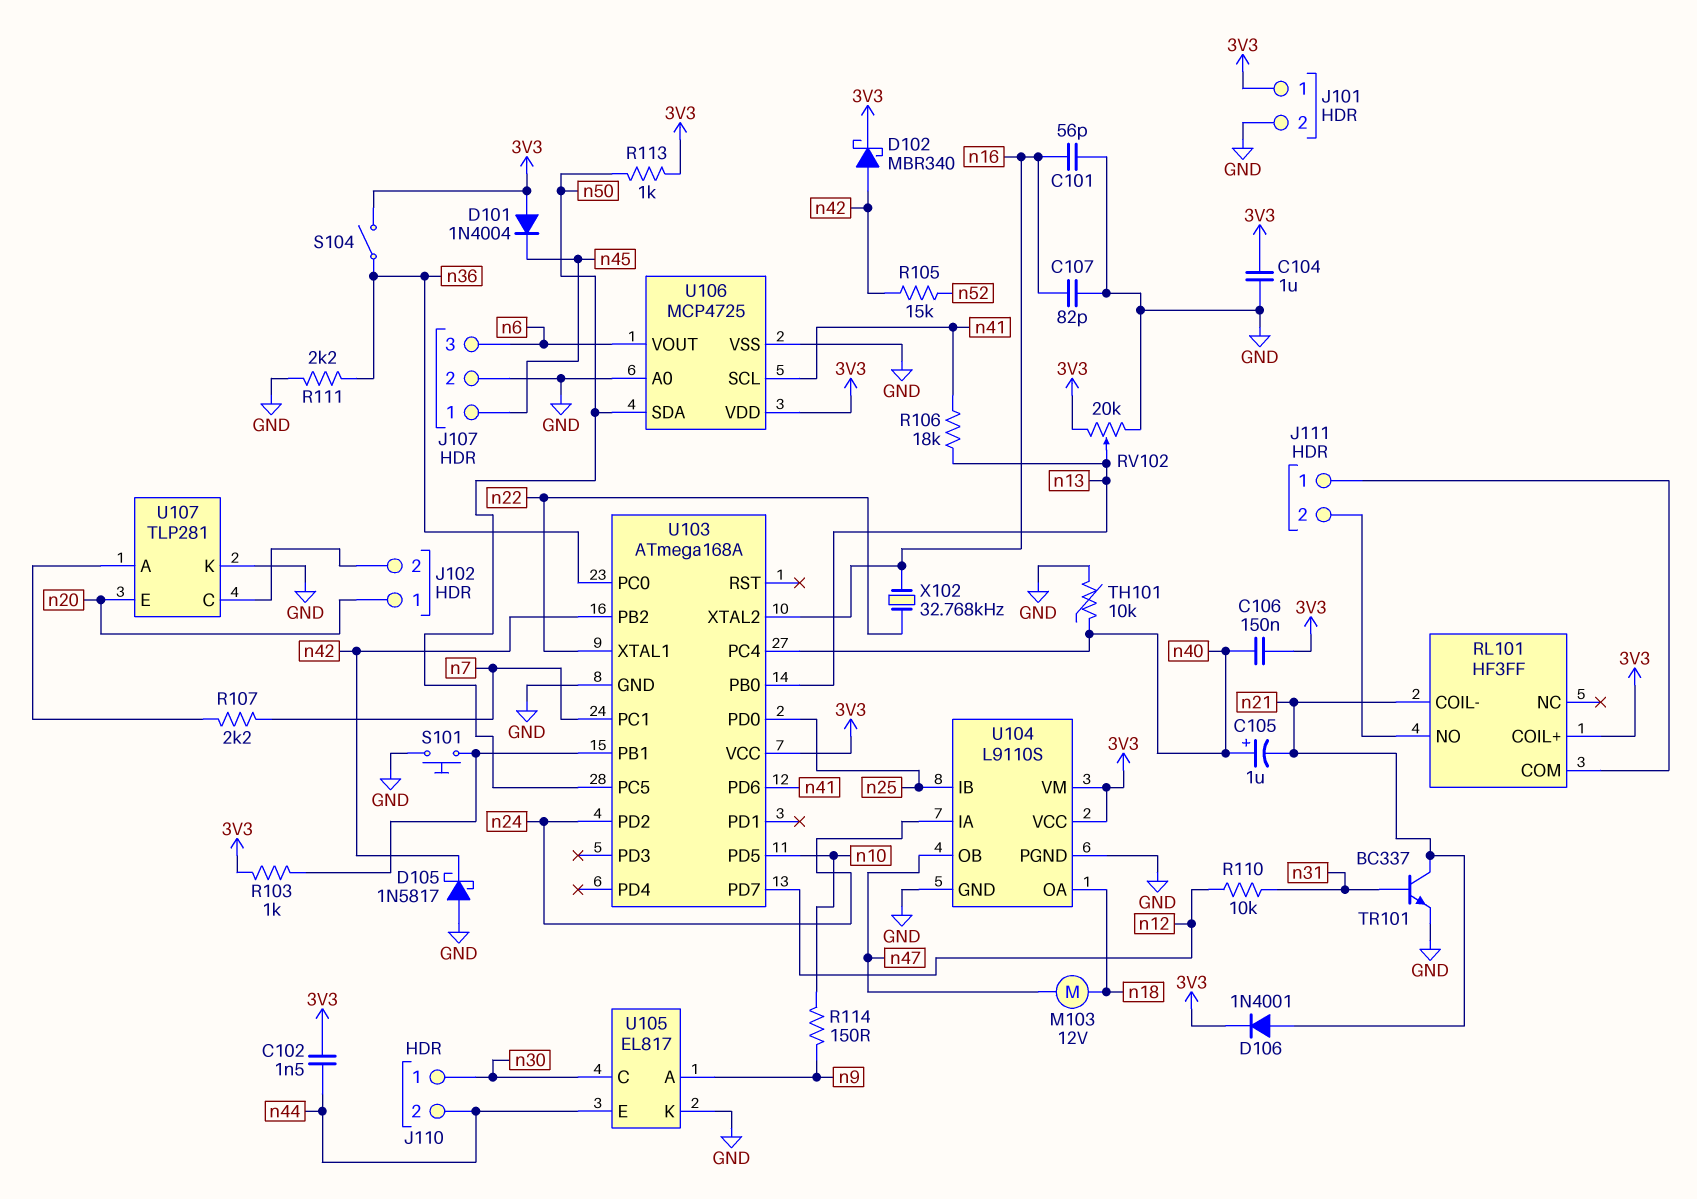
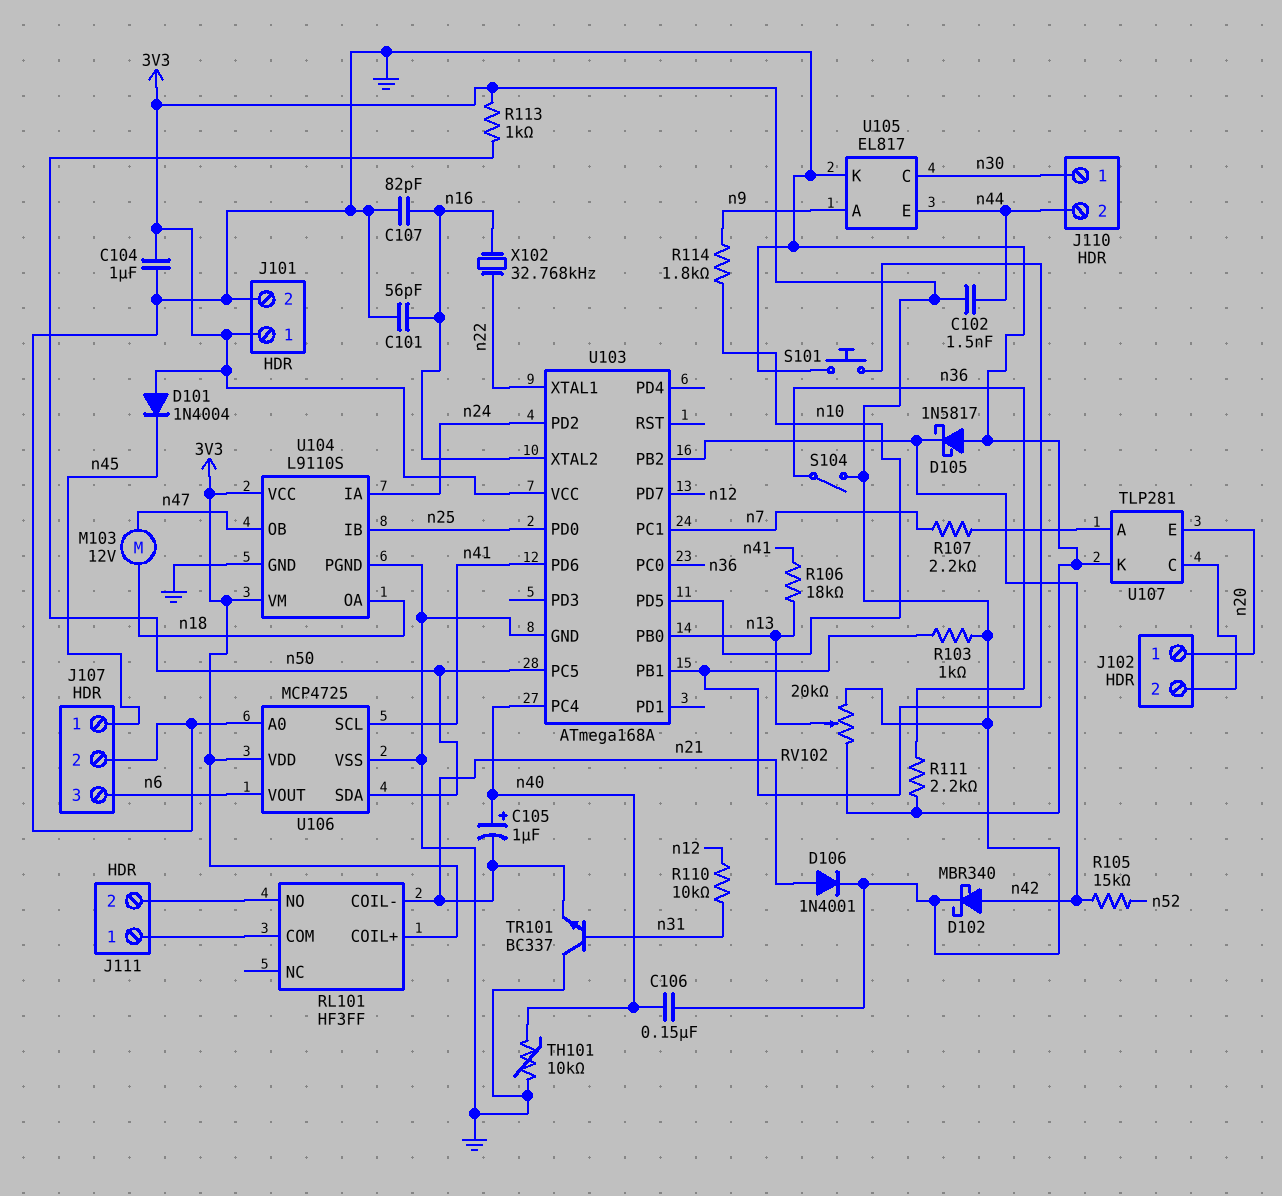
R114: 150 (n9, n10) -> 1.8k (n9, n10)
TR101: NPN BC337 (B n31, C n21, E GND) -> NPN BC337 (B n31, C GND, E n21)

